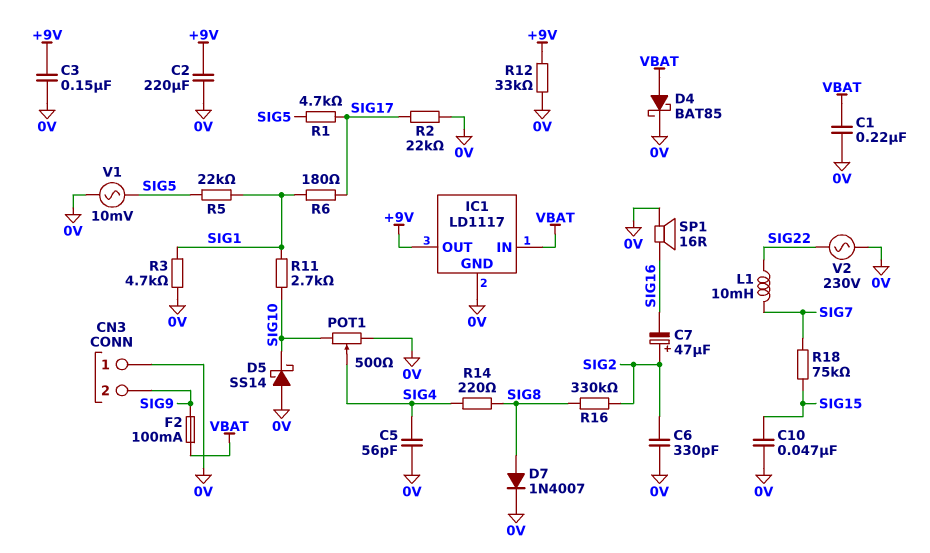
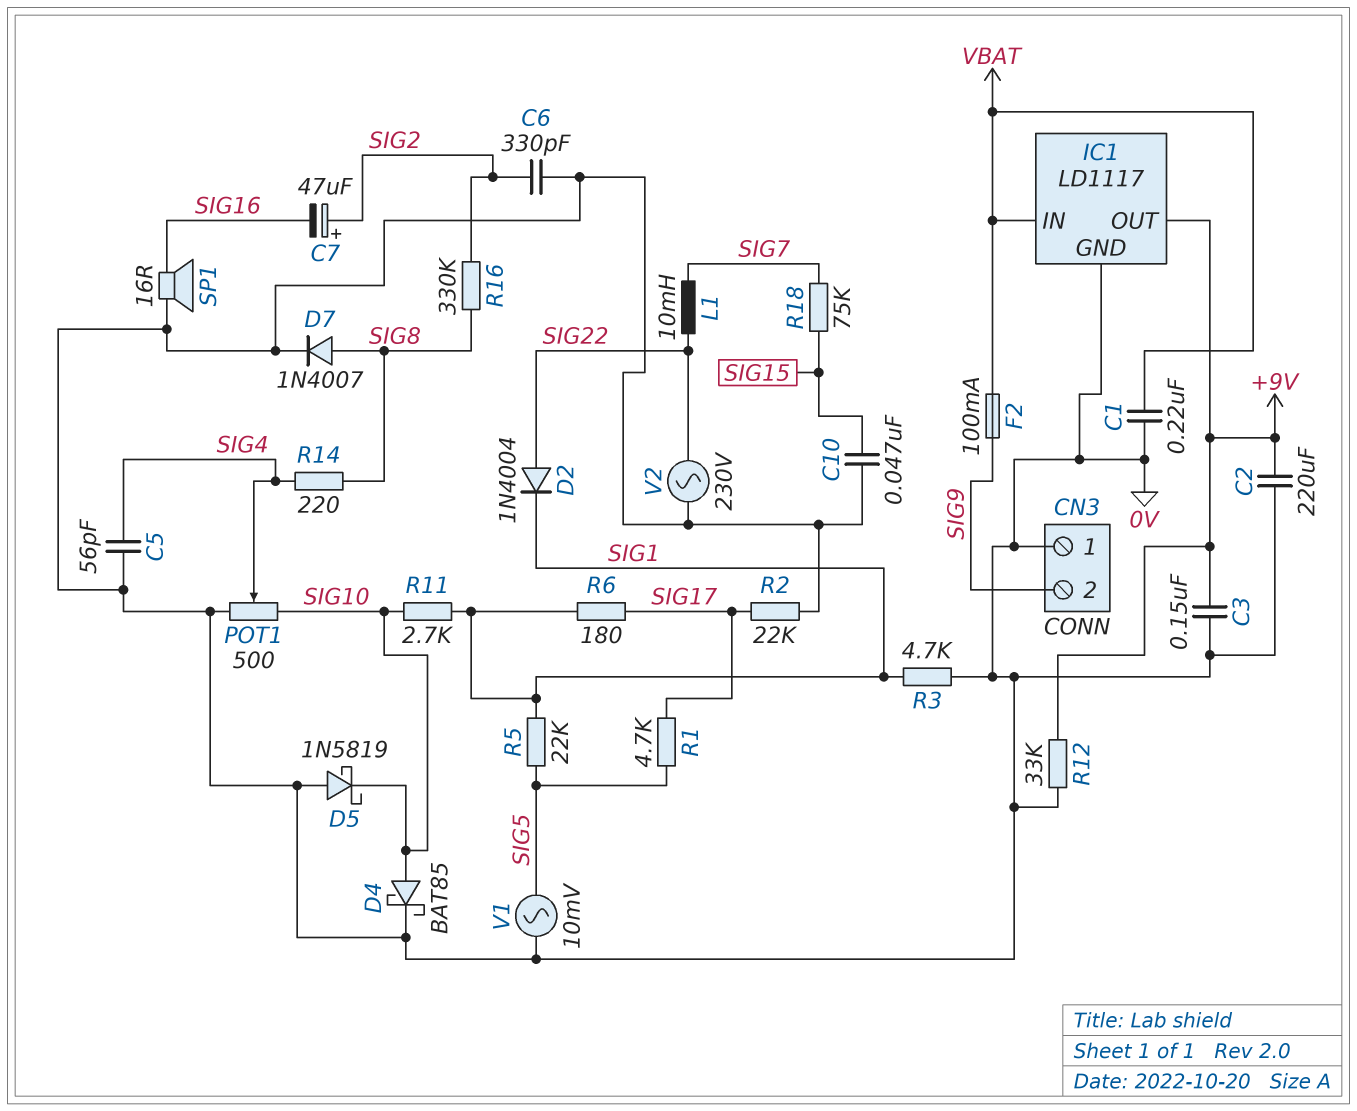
D2: none -> diode 1N4004 (A SIG22, K SIG1)
D4: schottky BAT85 (A VBAT, K 0V) -> schottky BAT85 (A SIG10, K 0V)
D5: schottky SS14 (A 0V, K SIG10) -> schottky 1N5819 (A 0V, K SIG10)

